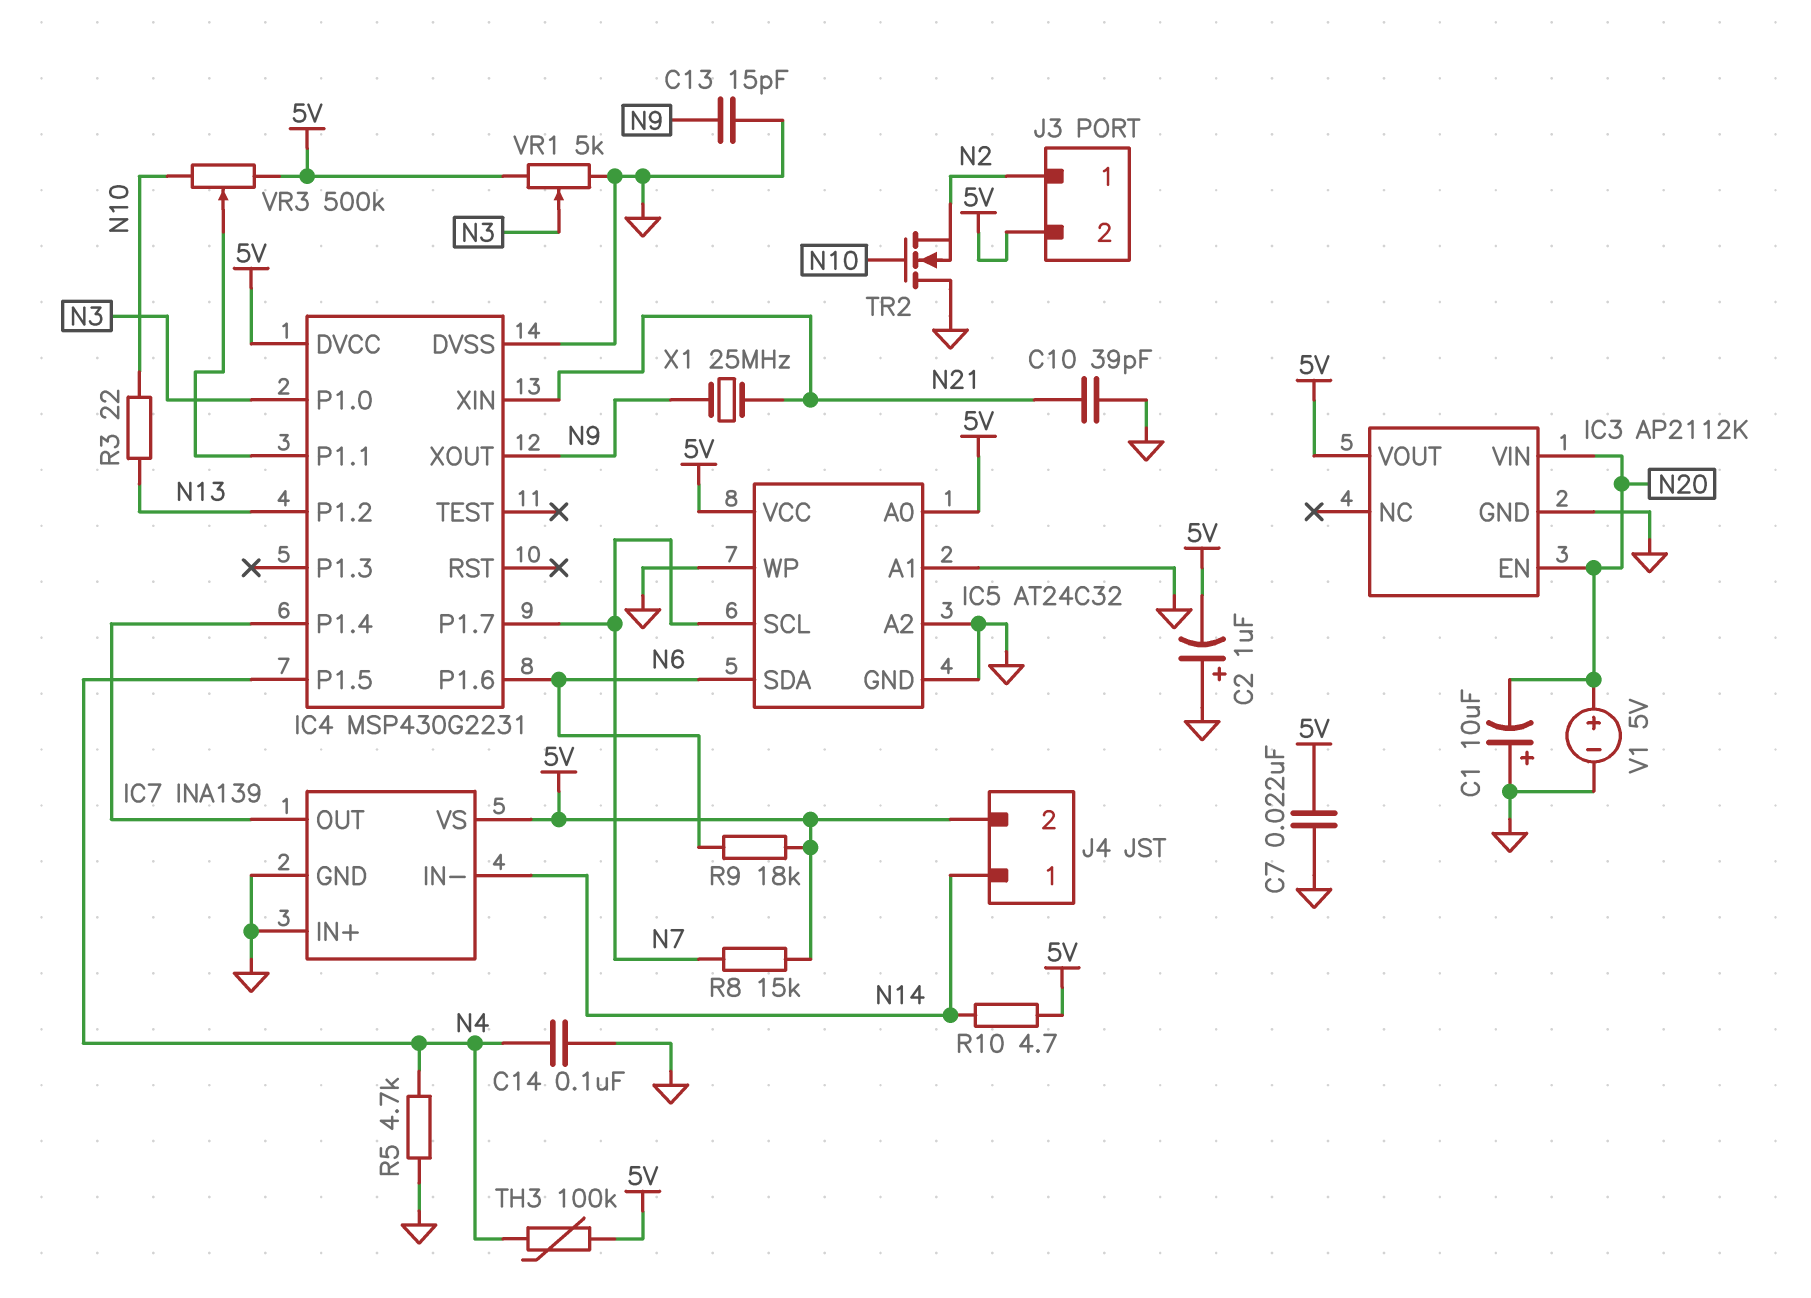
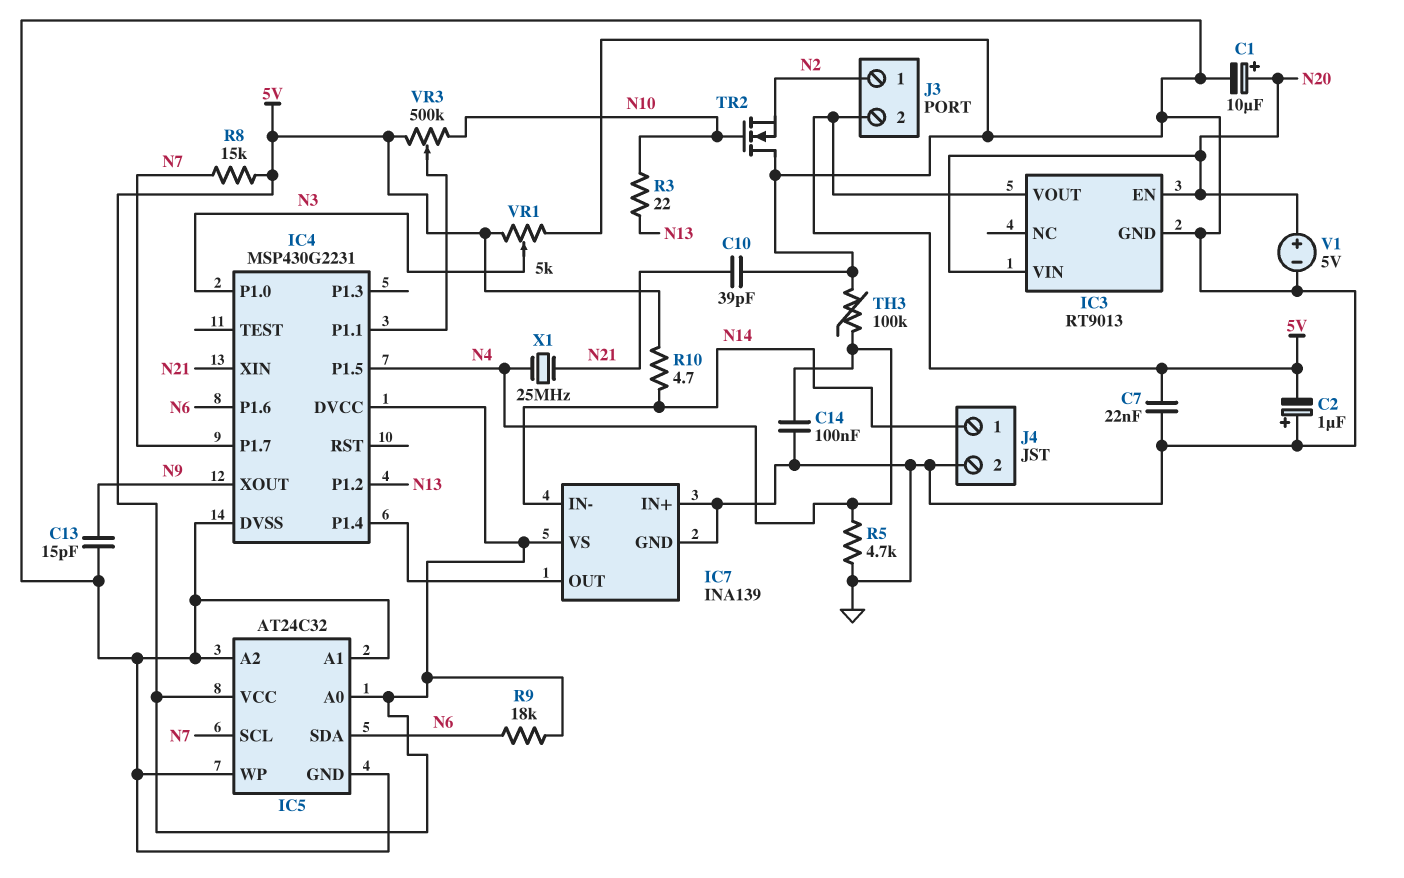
C1: 10uF (plus GND, minus N20) -> 10uF (plus N20, minus GND)
IC3: AP2112K -> RT9013
J4 pin 2: 5V -> GND
TH3: 100k (5V, N4) -> 100k (GND, N4)
X1: 25MHz (N9, N21) -> 25MHz (N4, N21)

